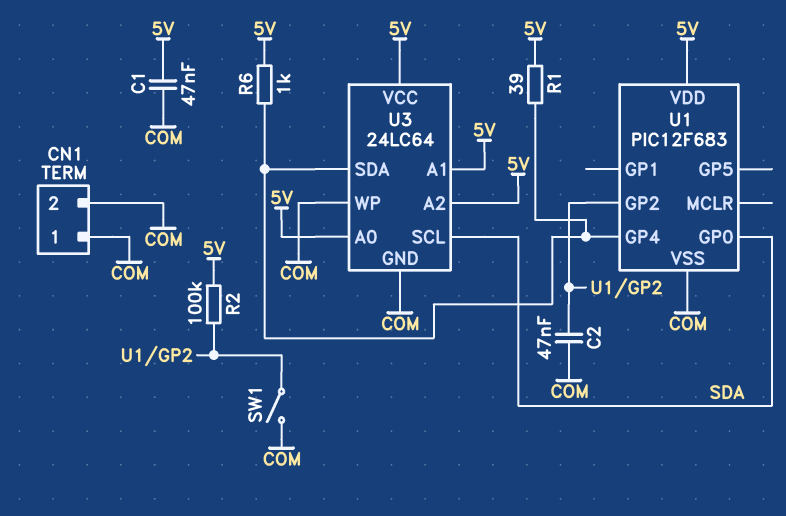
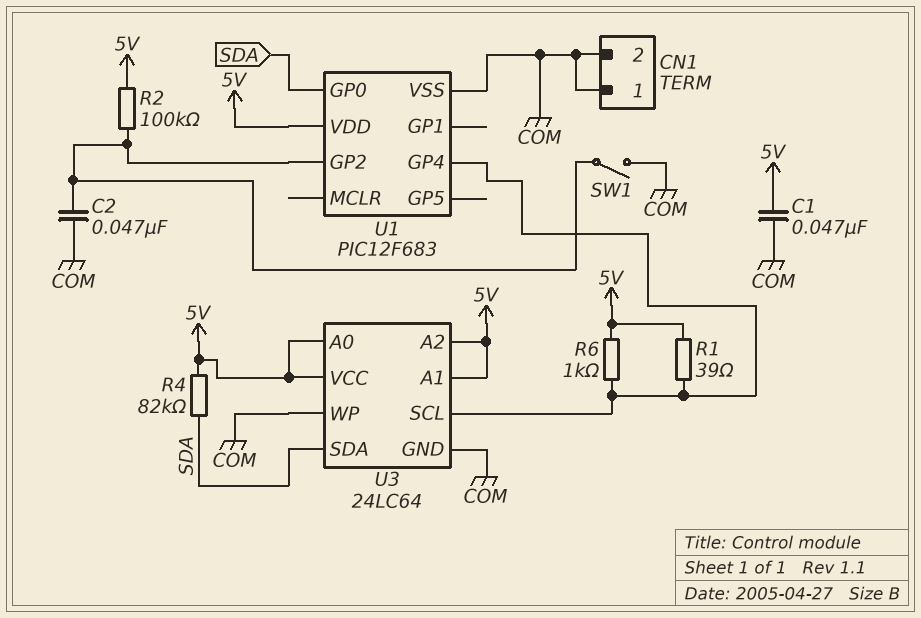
R4: none -> 82k (5V, SDA)
U3 pin SCL: SDA -> U1/GP4
U3 pin SDA: U1/GP4 -> SDA

